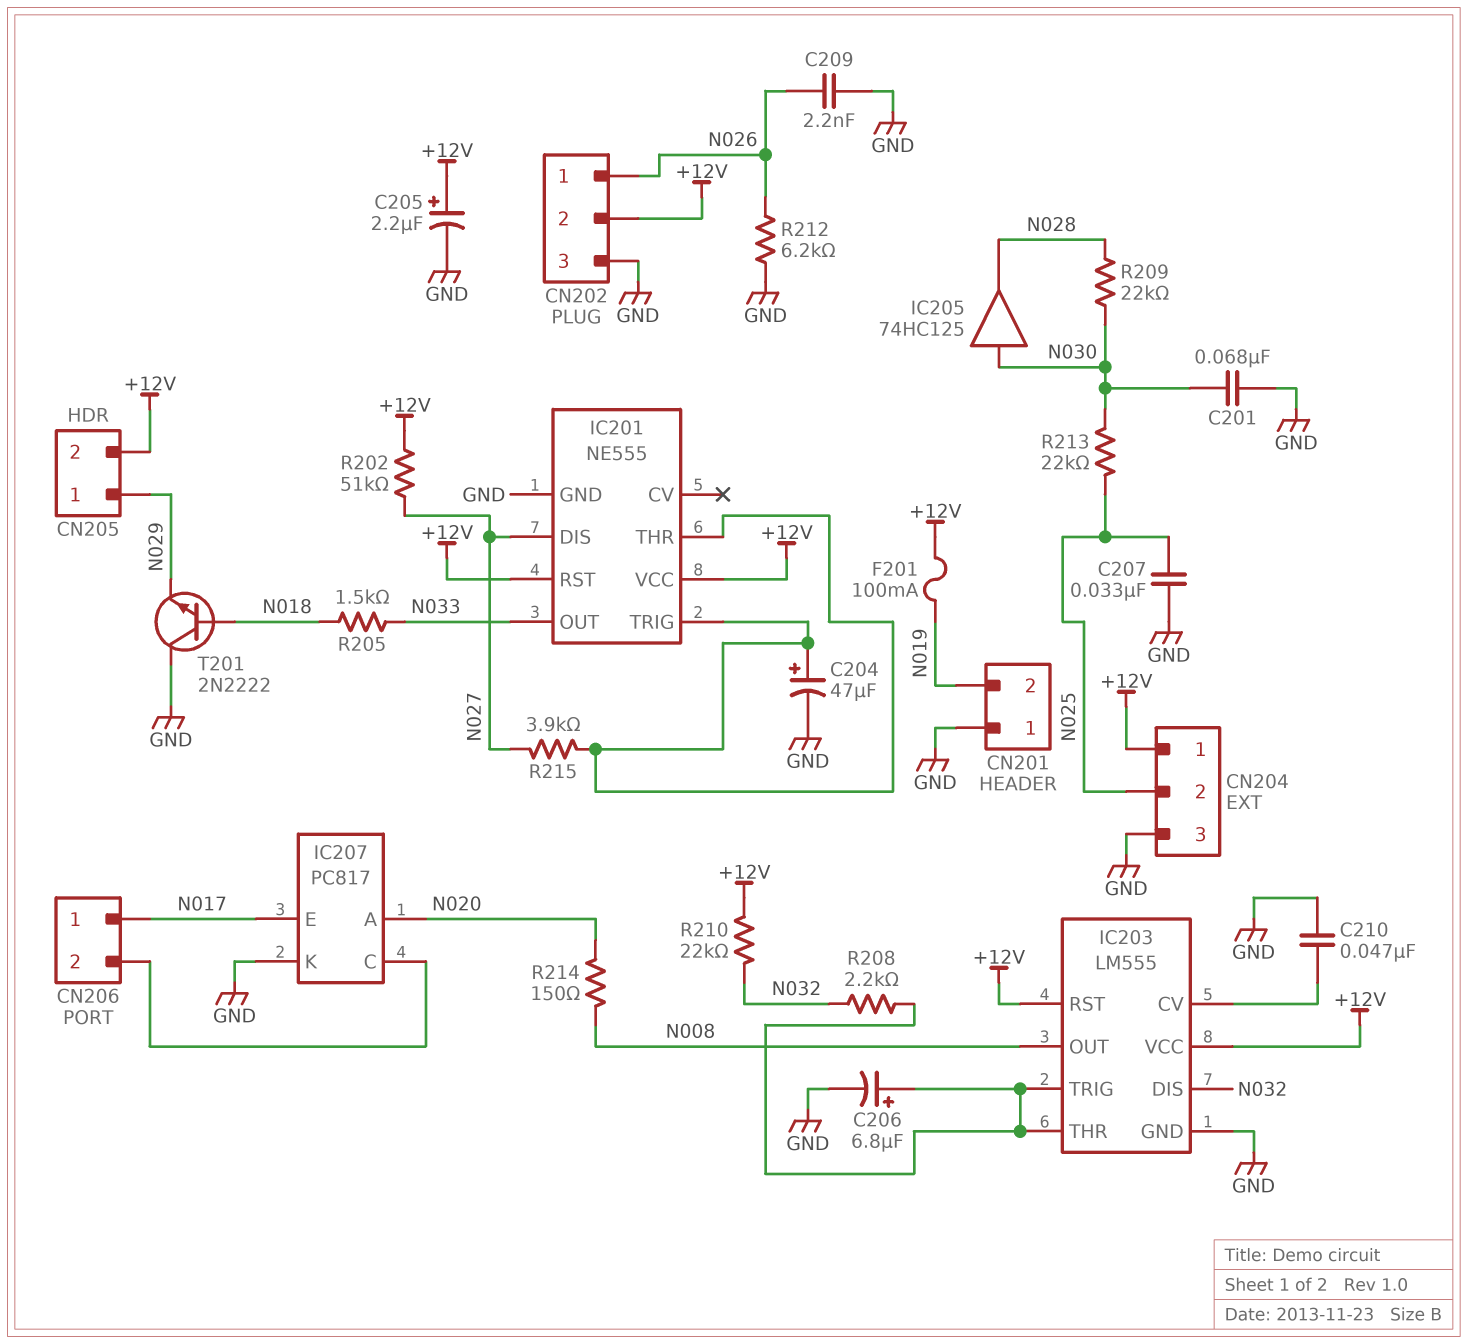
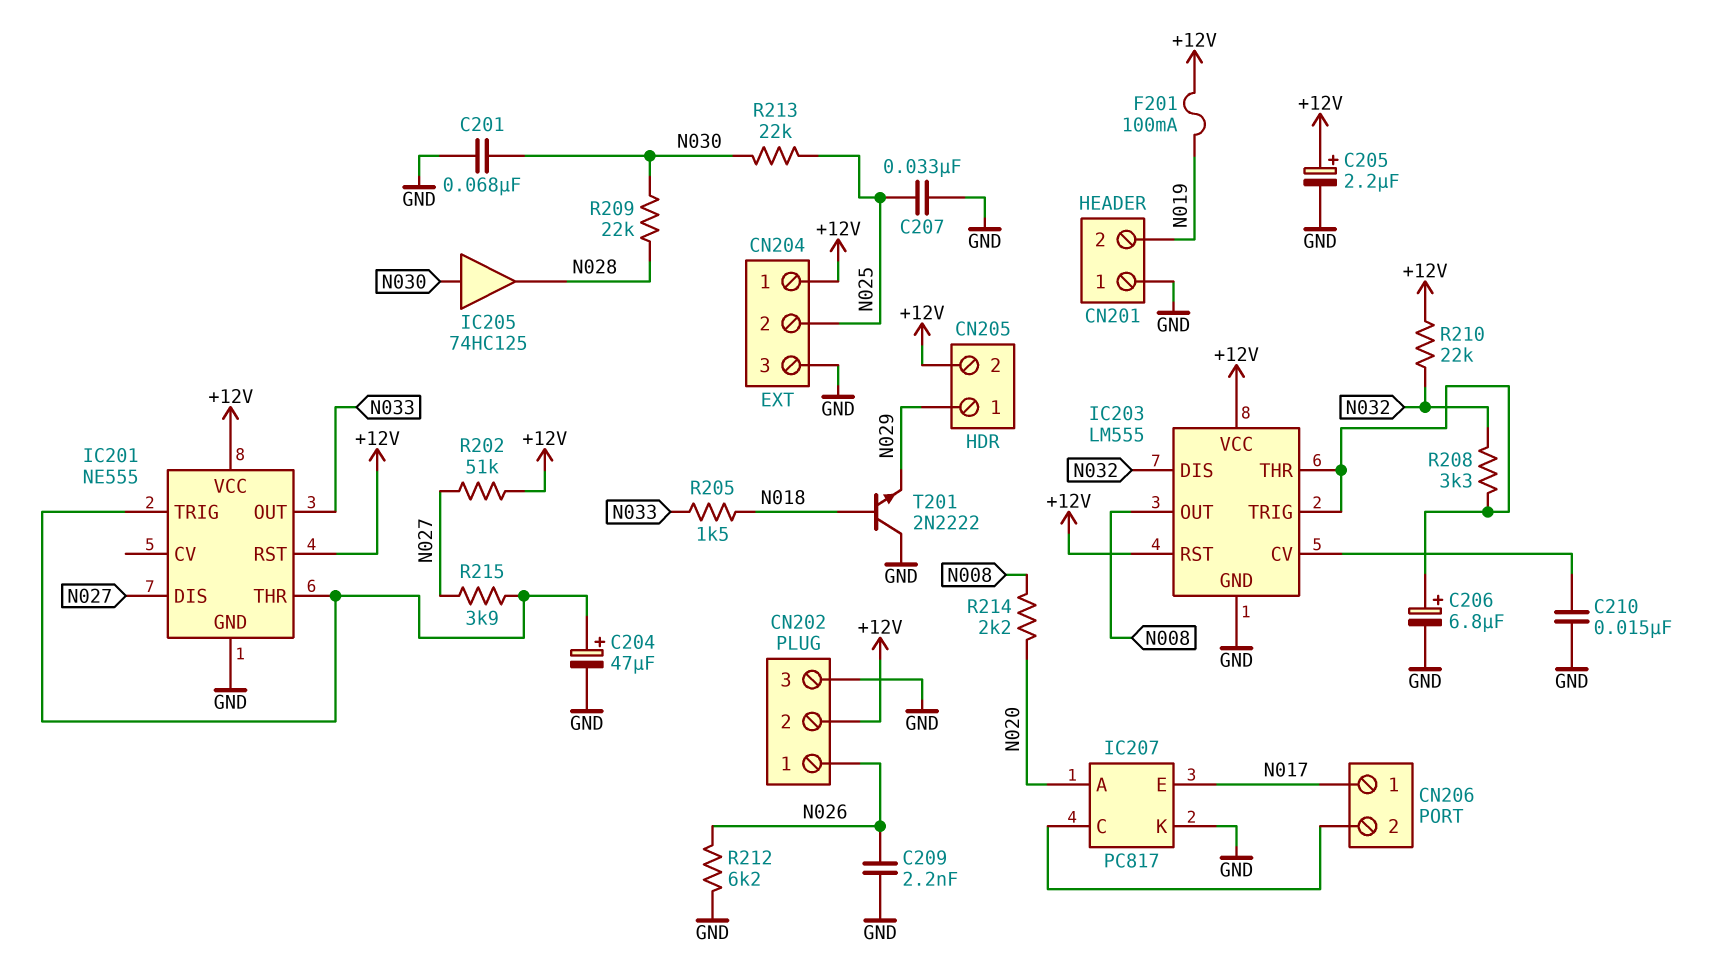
C210: 47nF (GND, IC203/CV) -> 15nF (GND, IC203/CV)
R208: 2.2k (IC203/THR, N032) -> 3.3k (IC203/THR, N032)
R214: 150 (N008, N020) -> 2.2k (N008, N020)

